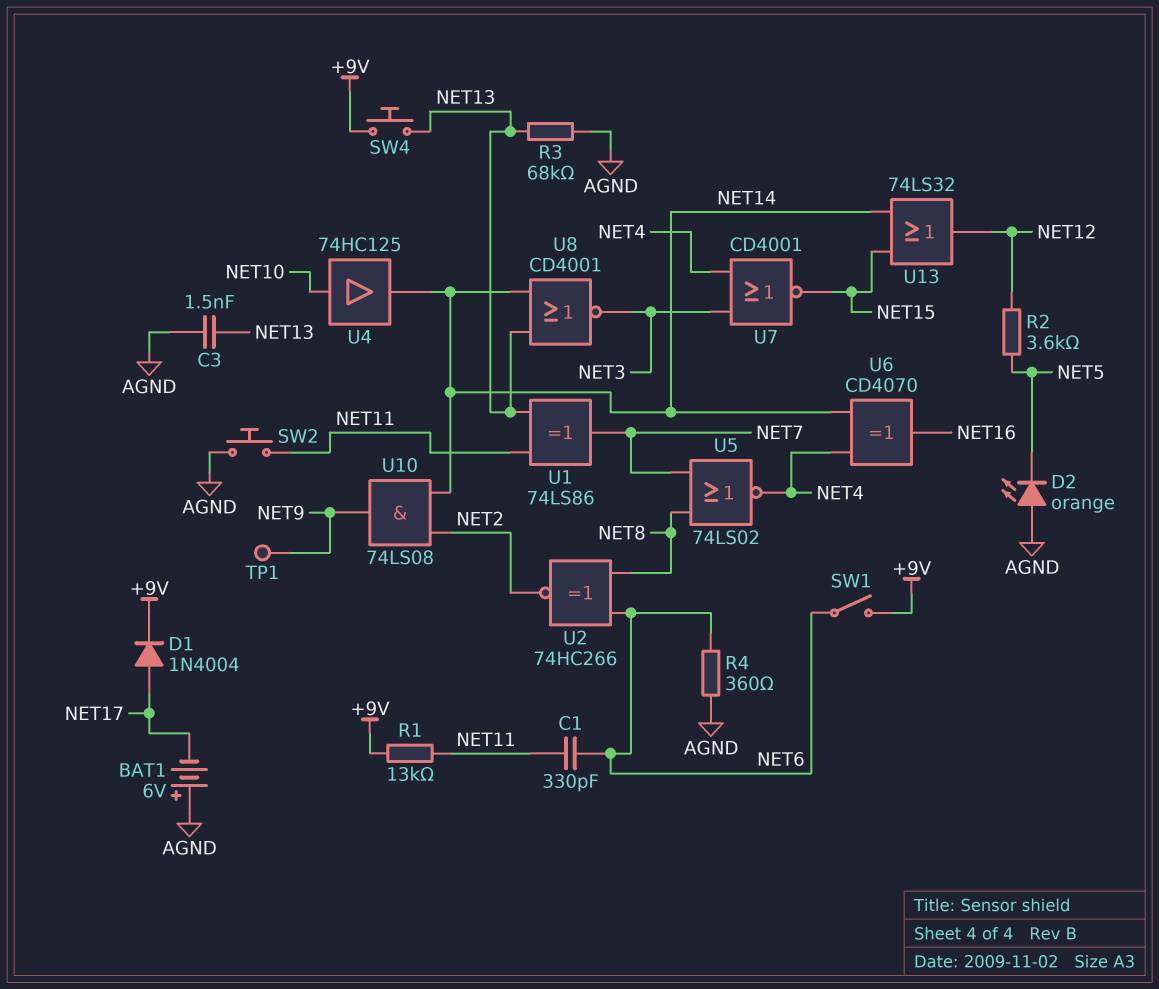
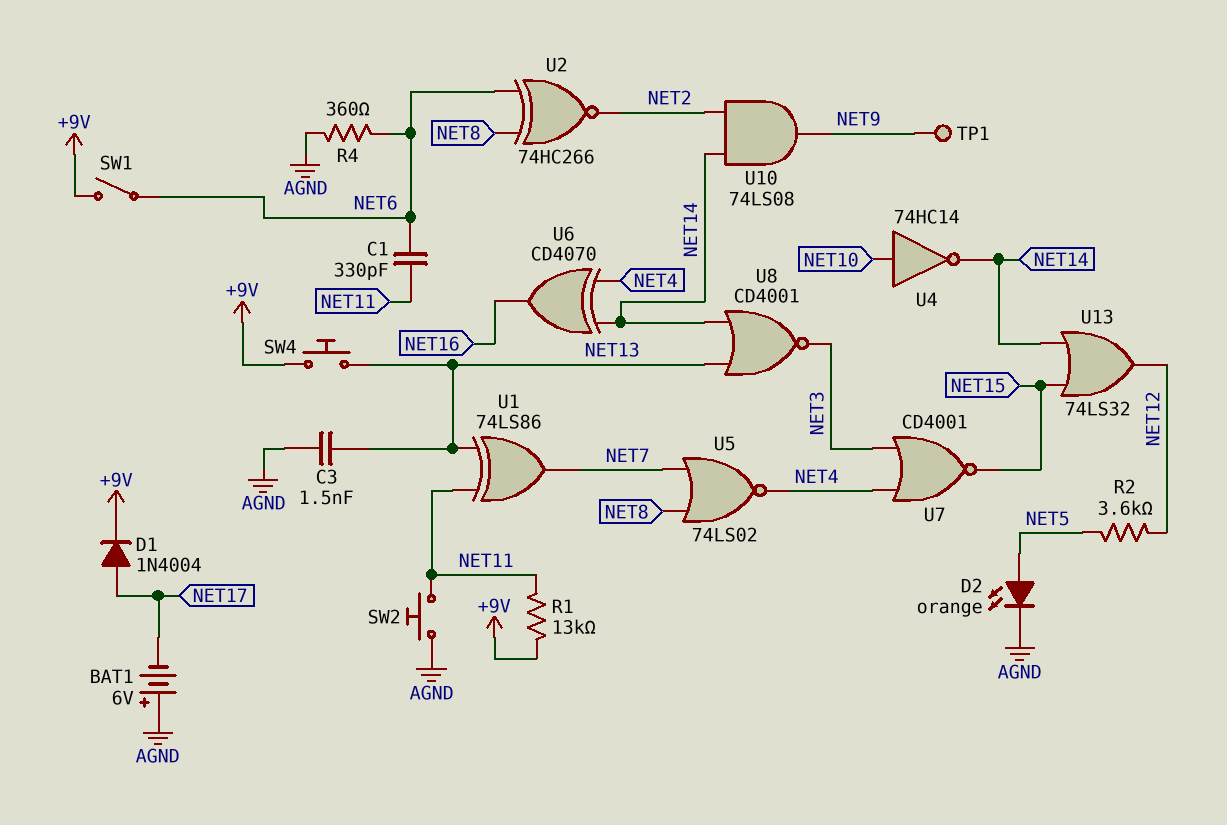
D2: LED orange (A AGND, K NET5) -> LED orange (A NET5, K AGND)
R3: 68k (AGND, NET13) -> none
U4: buffer 74HC125 (in NET10, out NET14) -> NOT 74HC14 (in NET10, out NET14)

